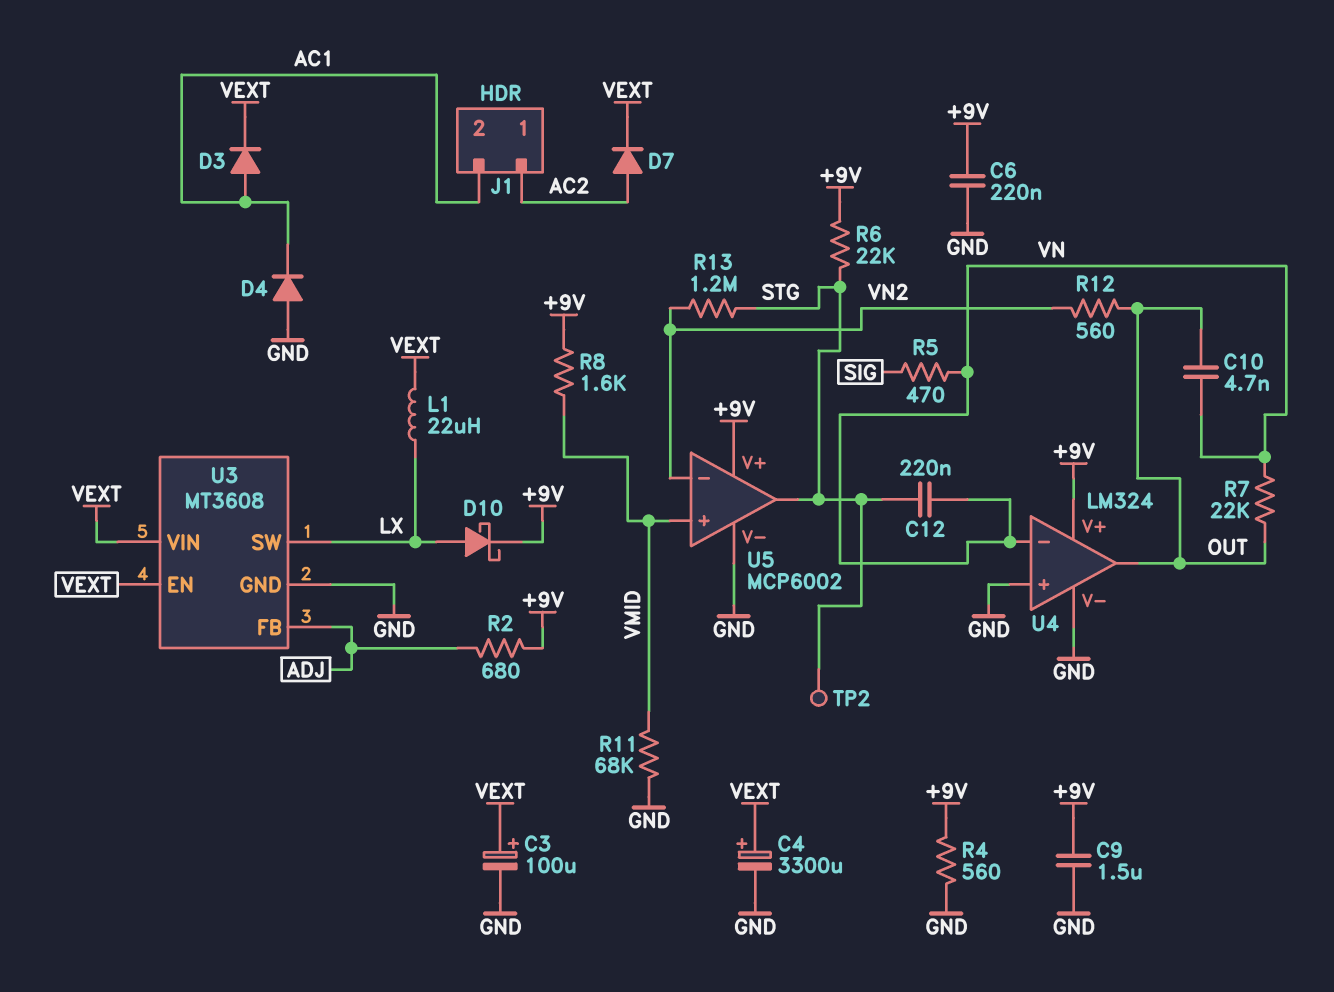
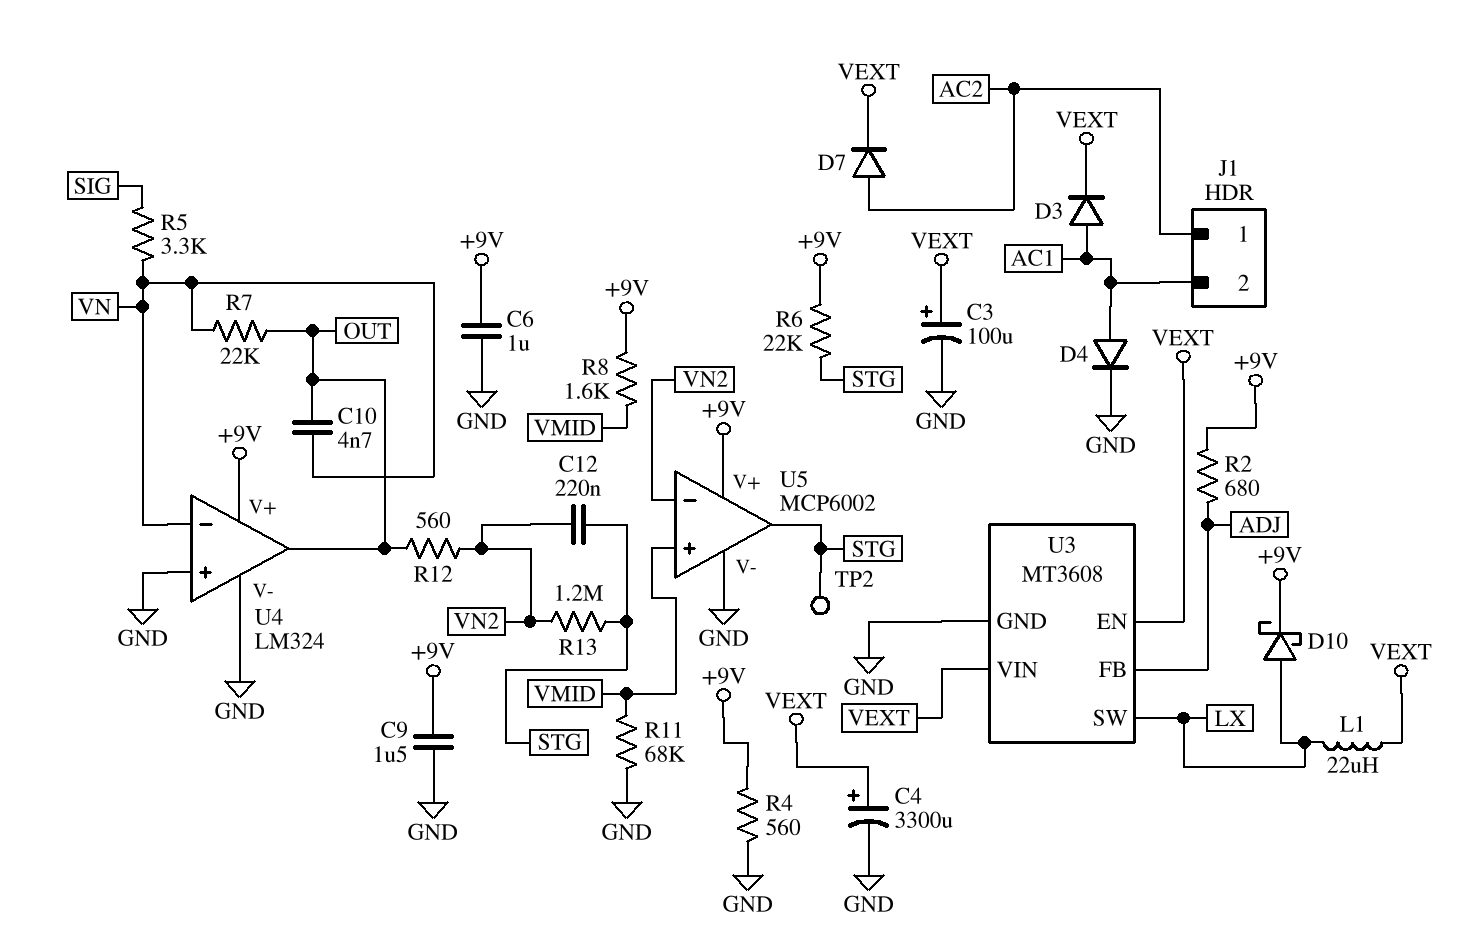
C6: 220nF (+9V, GND) -> 1uF (+9V, GND)
C12: 220nF (STG, VN) -> 220nF (STG, VN2)
D4: diode (A GND, K AC1) -> diode (A AC1, K GND)
R5: 470 (SIG, VN) -> 3.3k (SIG, VN)

